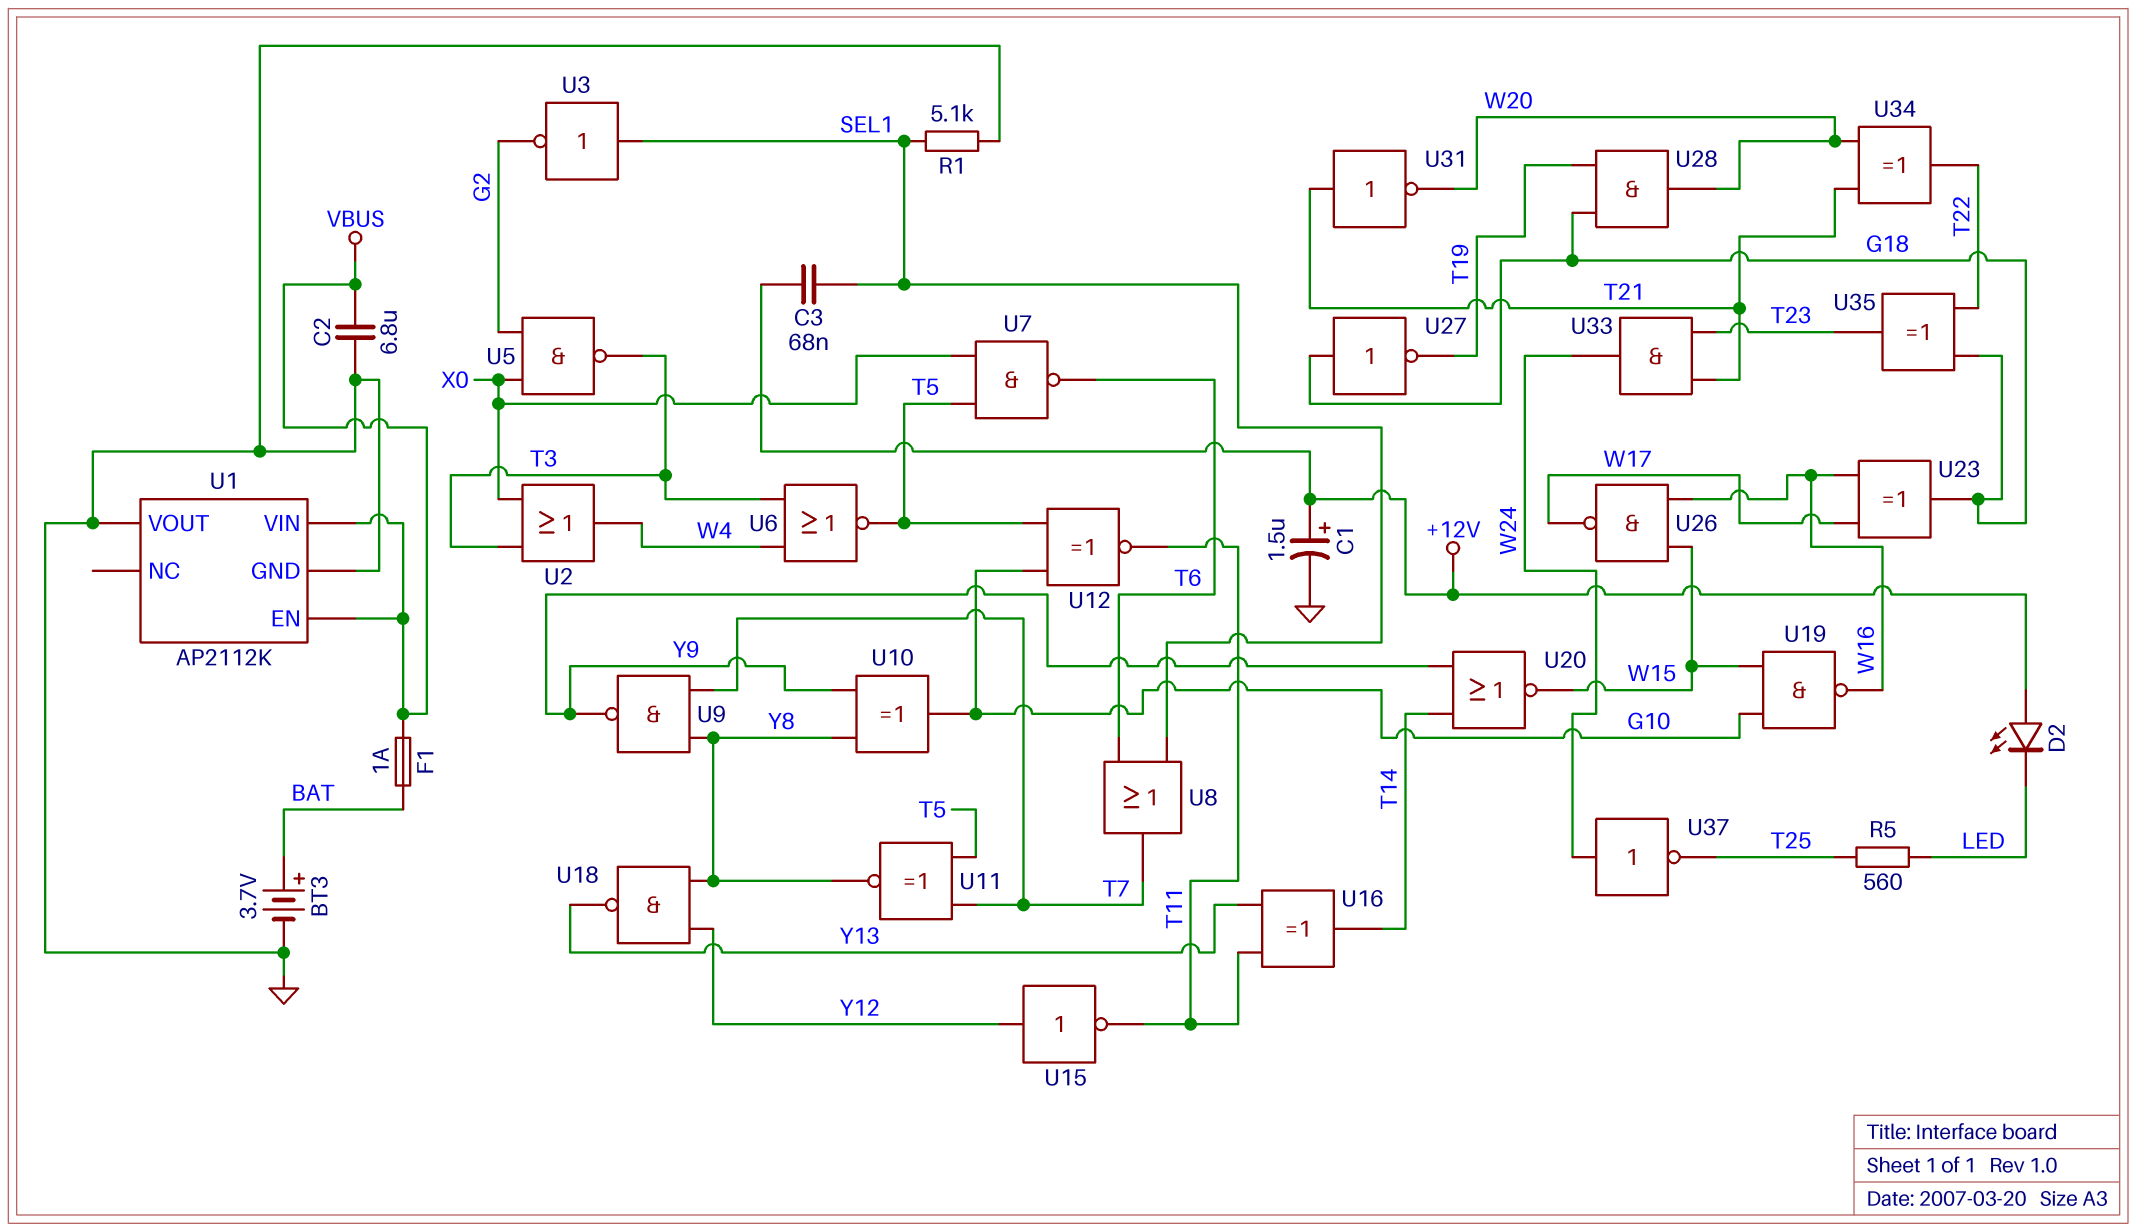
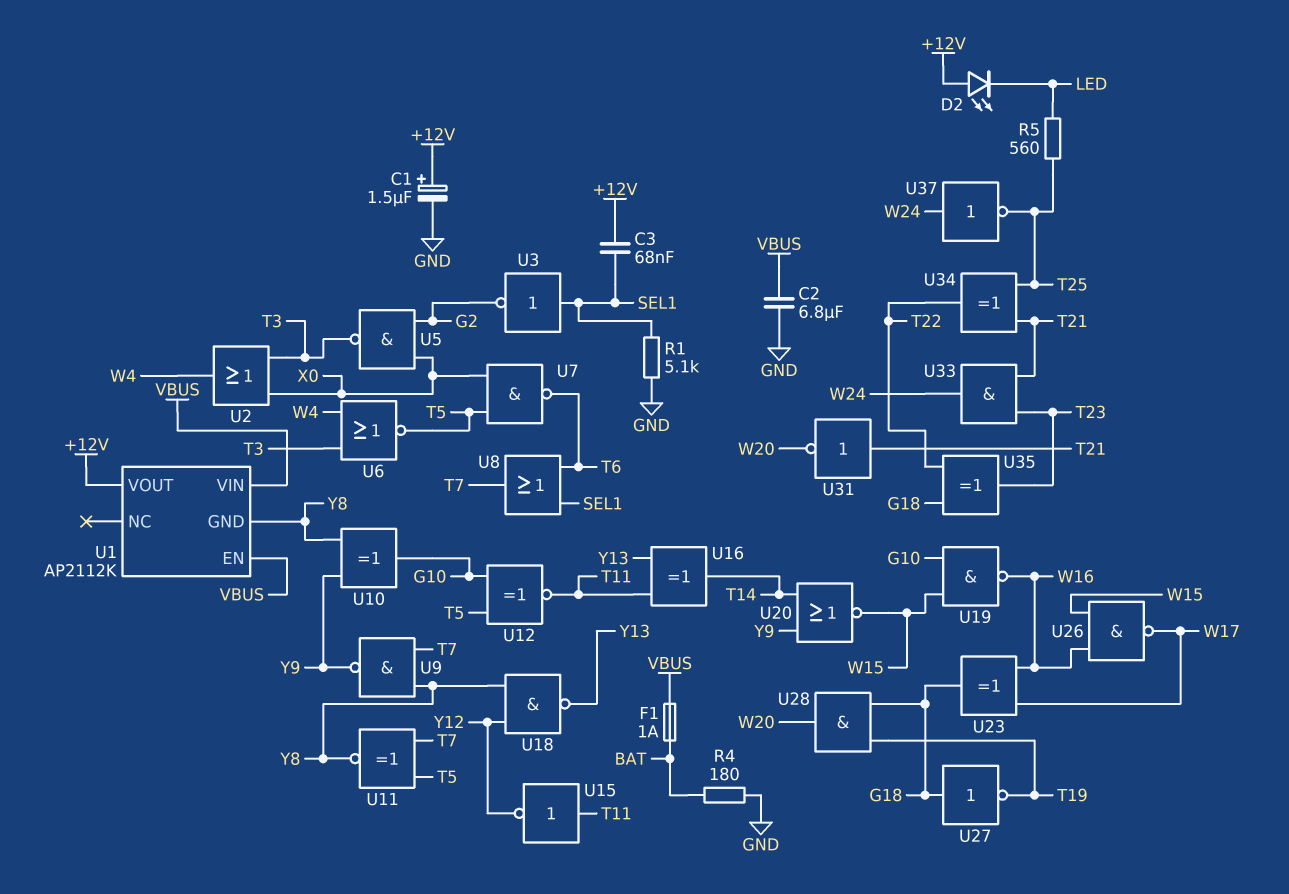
BT3: 3.7V (plus BAT, minus GND) -> none
R4: none -> 180 (BAT, GND)
U1 pin GND: GND -> Y8
U1 pin VOUT: GND -> +12V
U15: NOT (in Y12, out T11) -> NOT (in T11, out Y12)
U34: XOR (in T21, in W20, out T22) -> XOR (in T21, in T25, out T22)

